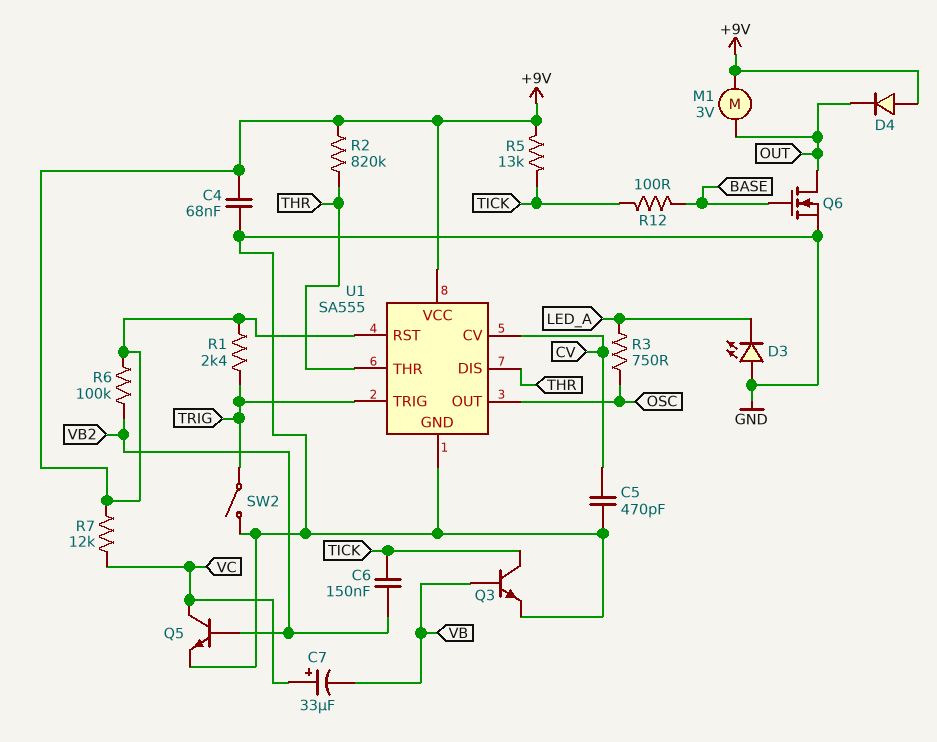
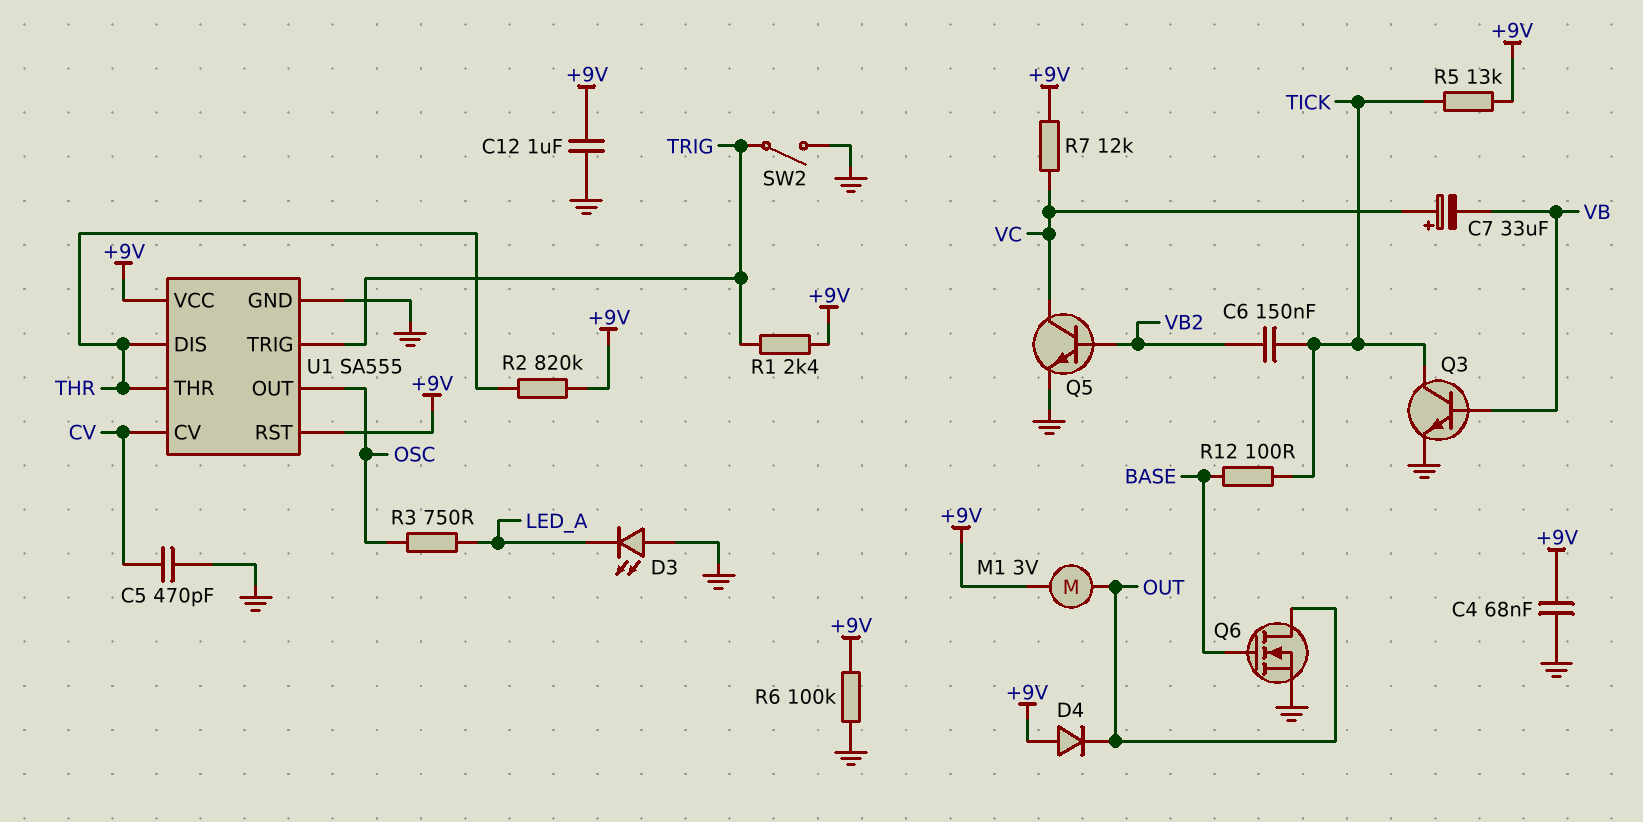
C12: none -> 1uF (+9V, GND)
R6: 100k (+9V, VB2) -> 100k (+9V, GND)

